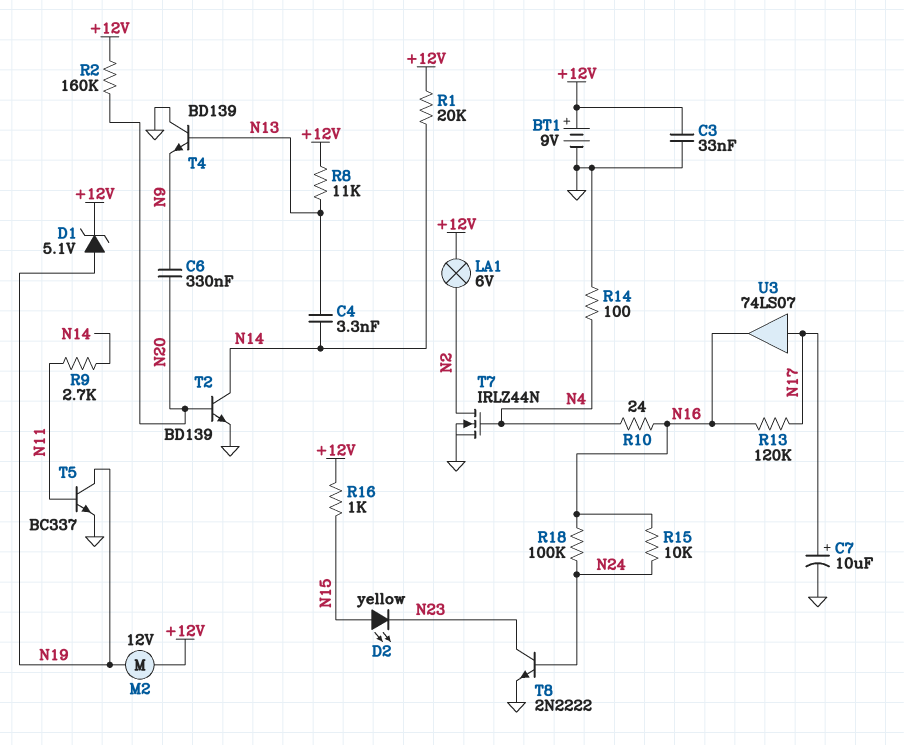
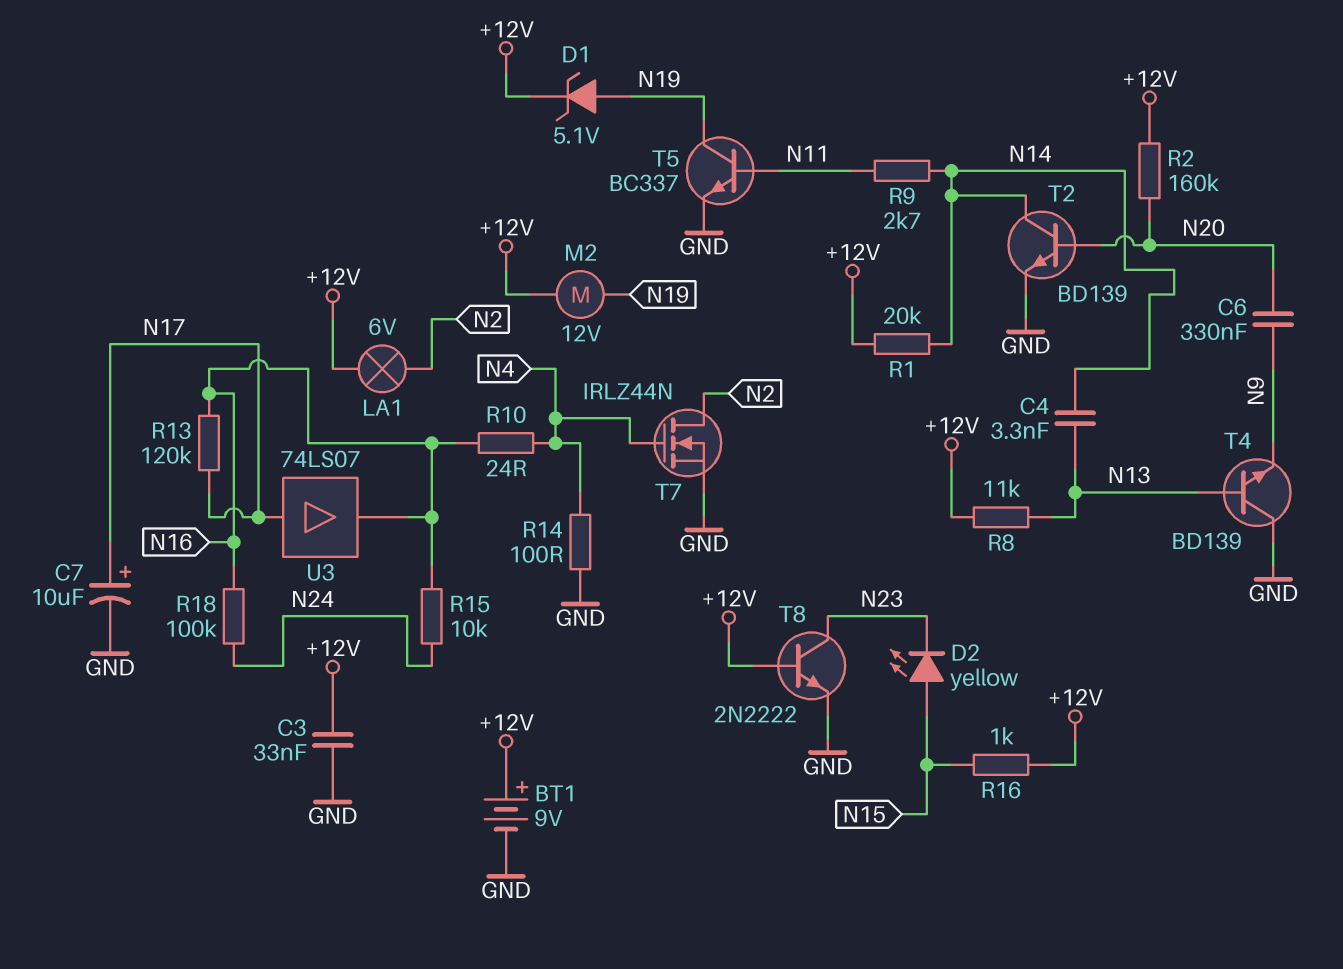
T8: NPN 2N2222 (B N24, C N23, E GND) -> NPN 2N2222 (B +12V, C N23, E GND)

